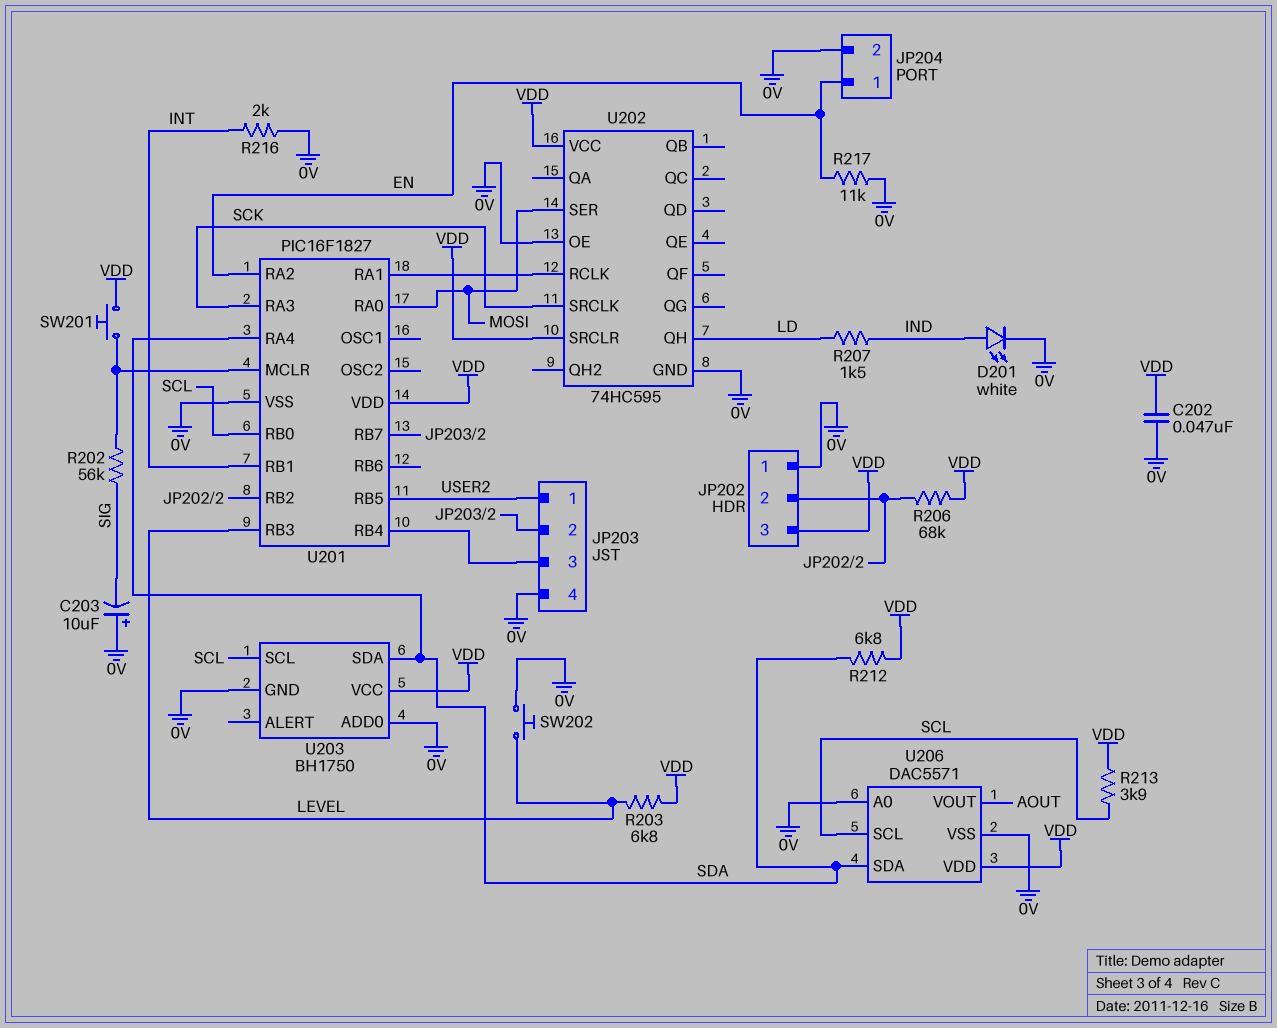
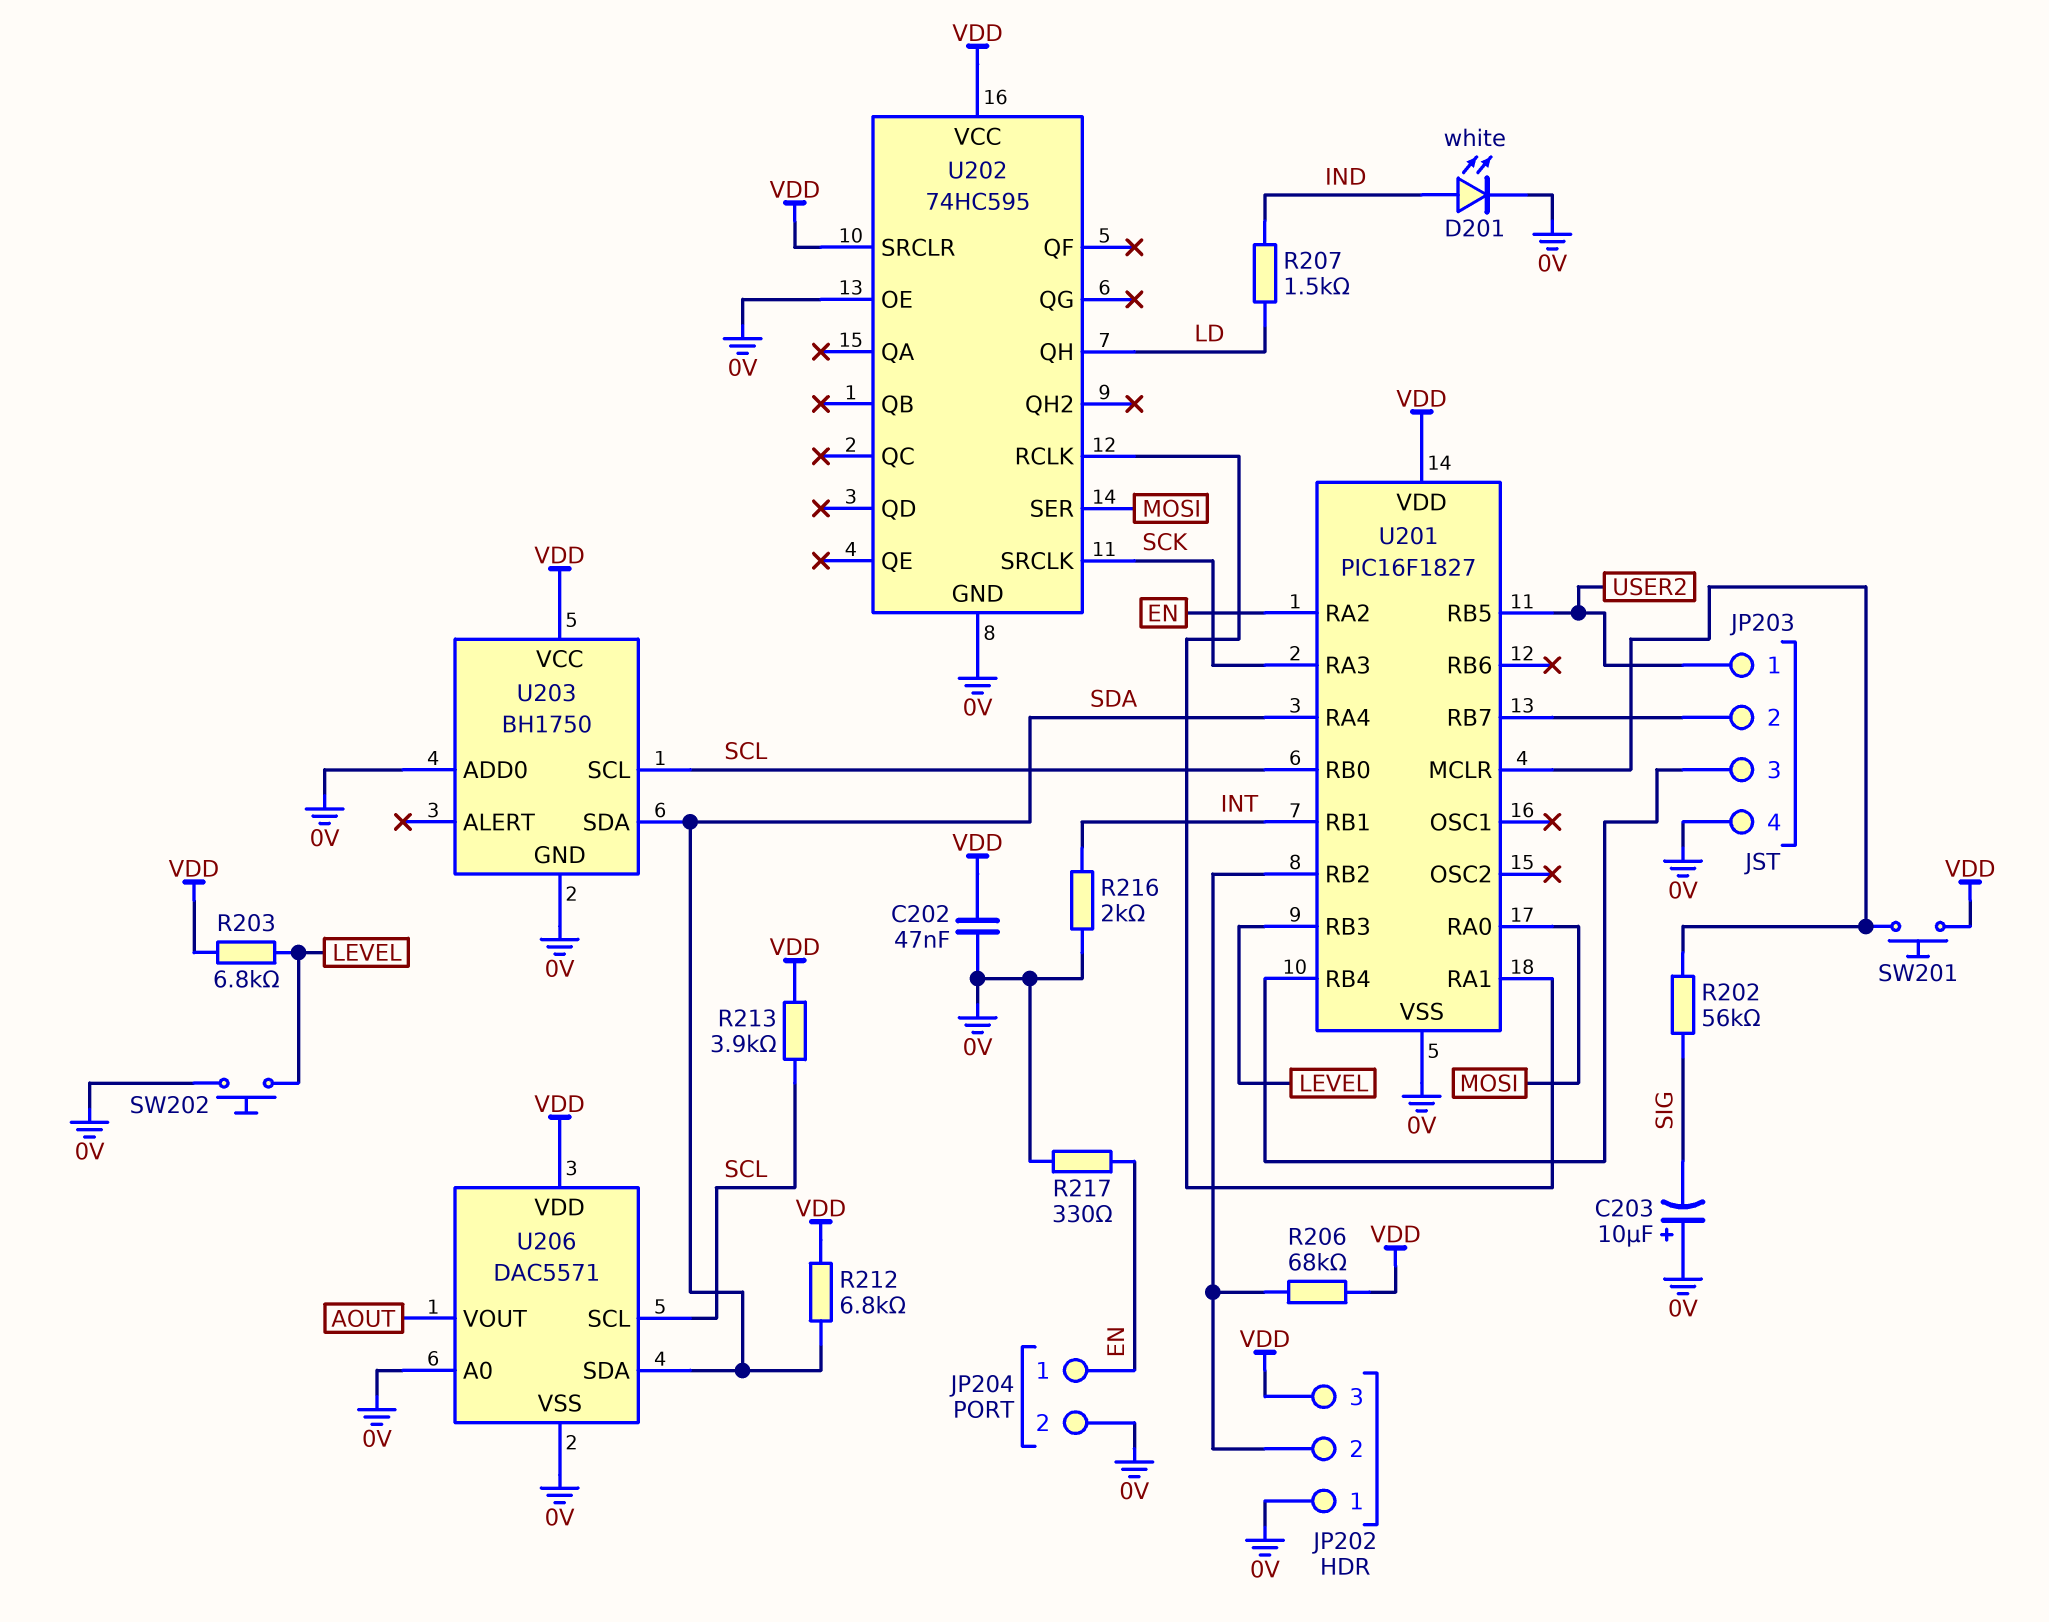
R217: 11k (0V, EN) -> 330 (0V, EN)

